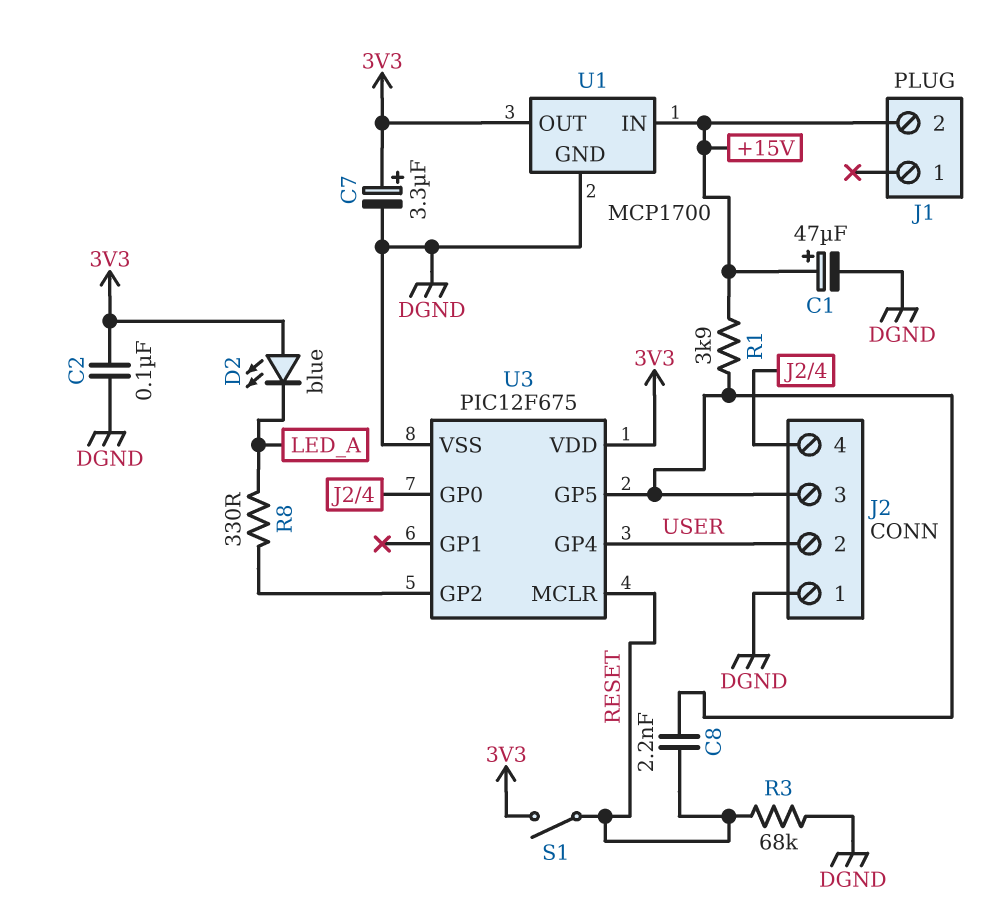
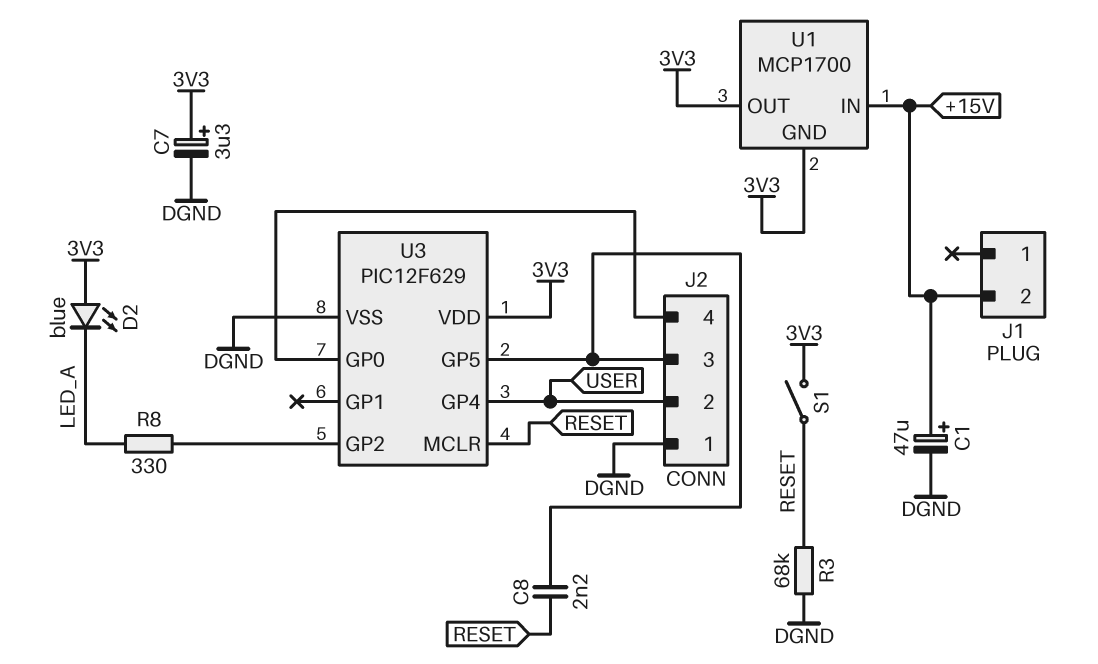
C2: 100nF (3V3, DGND) -> none
R1: 3.9k (+15V, J2/3) -> none
U1 pin GND: DGND -> 3V3
U3: PIC12F675 -> PIC12F629

